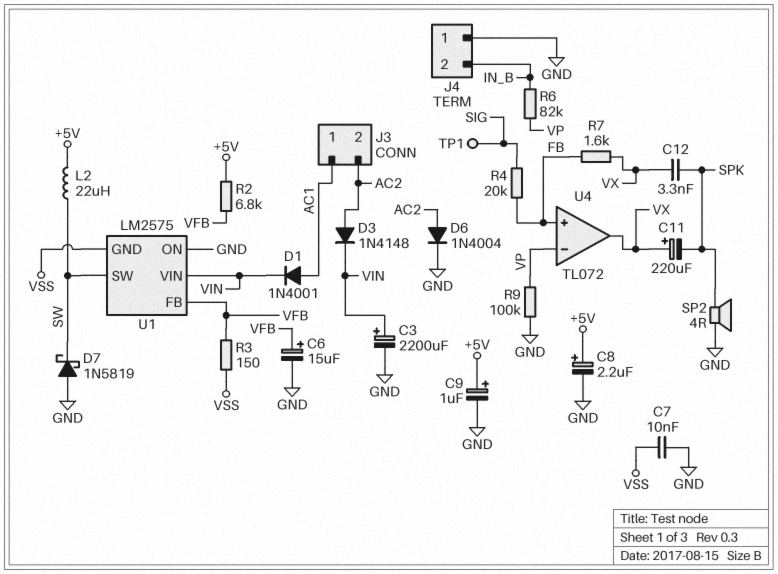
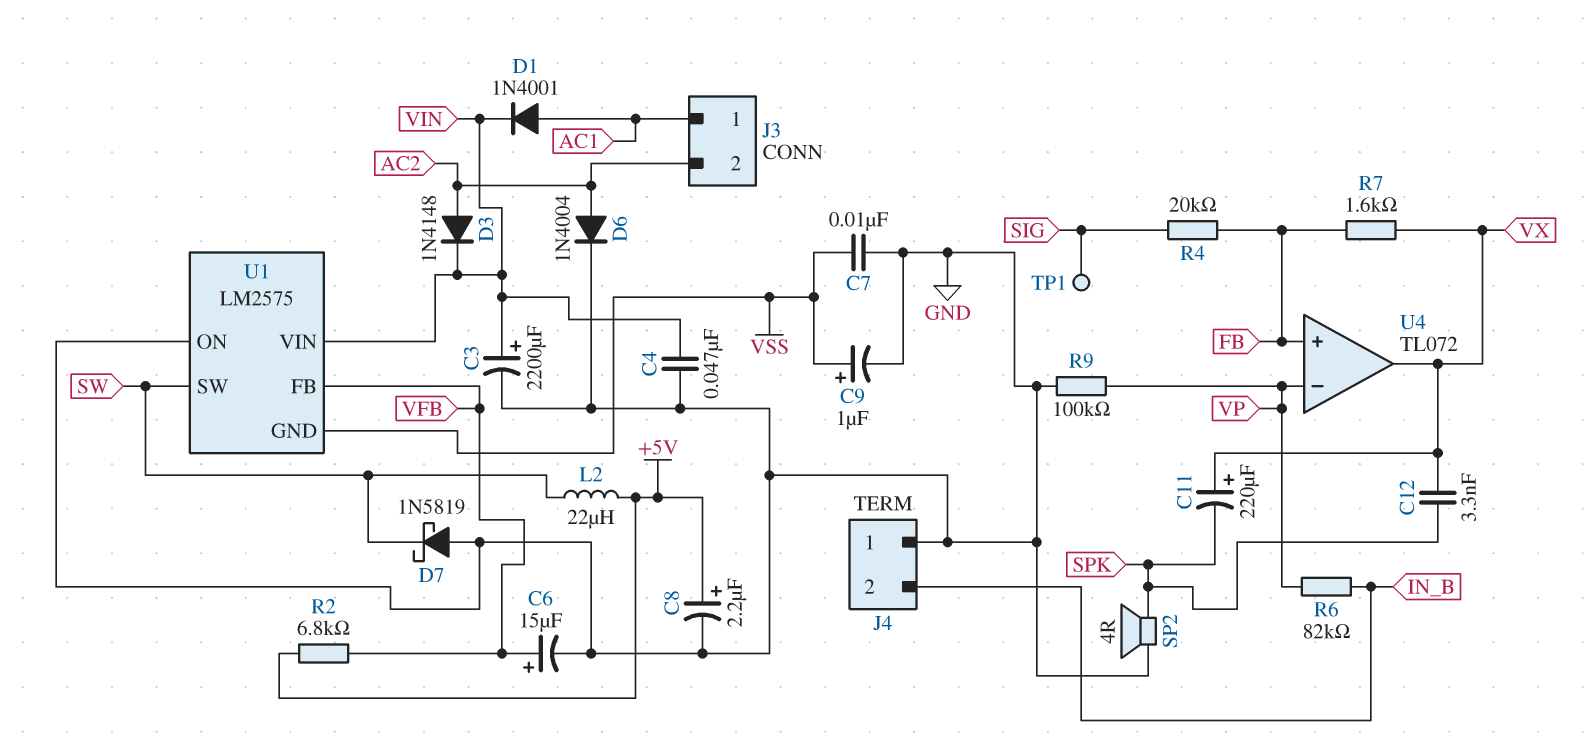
C4: none -> 47nF (GND, VIN)
C9: 1uF (plus +5V, minus GND) -> 1uF (plus VSS, minus GND)
R3: 150 (VFB, VSS) -> none

